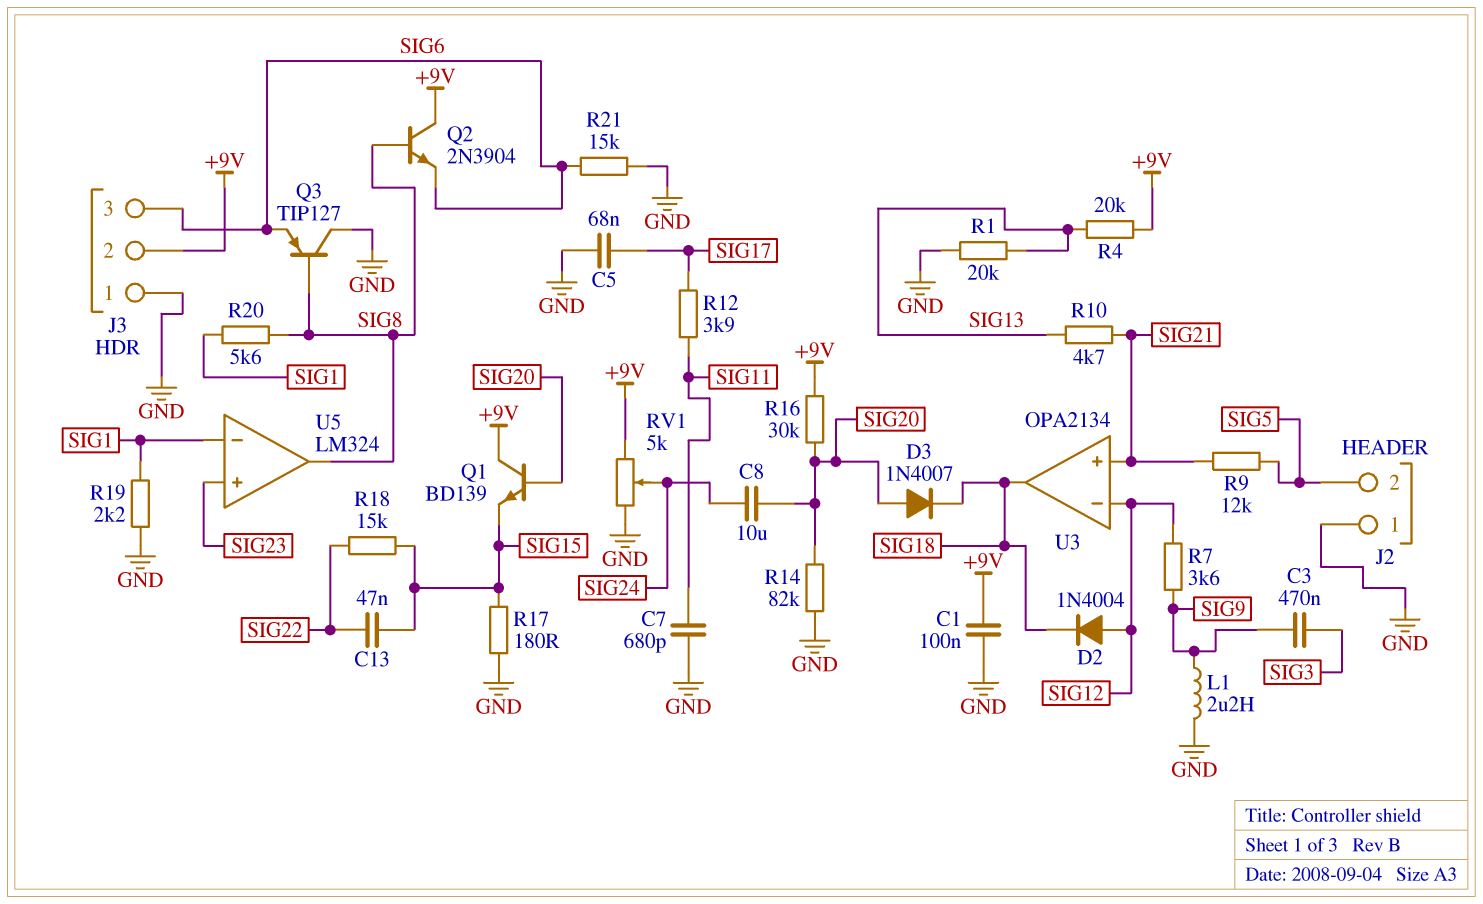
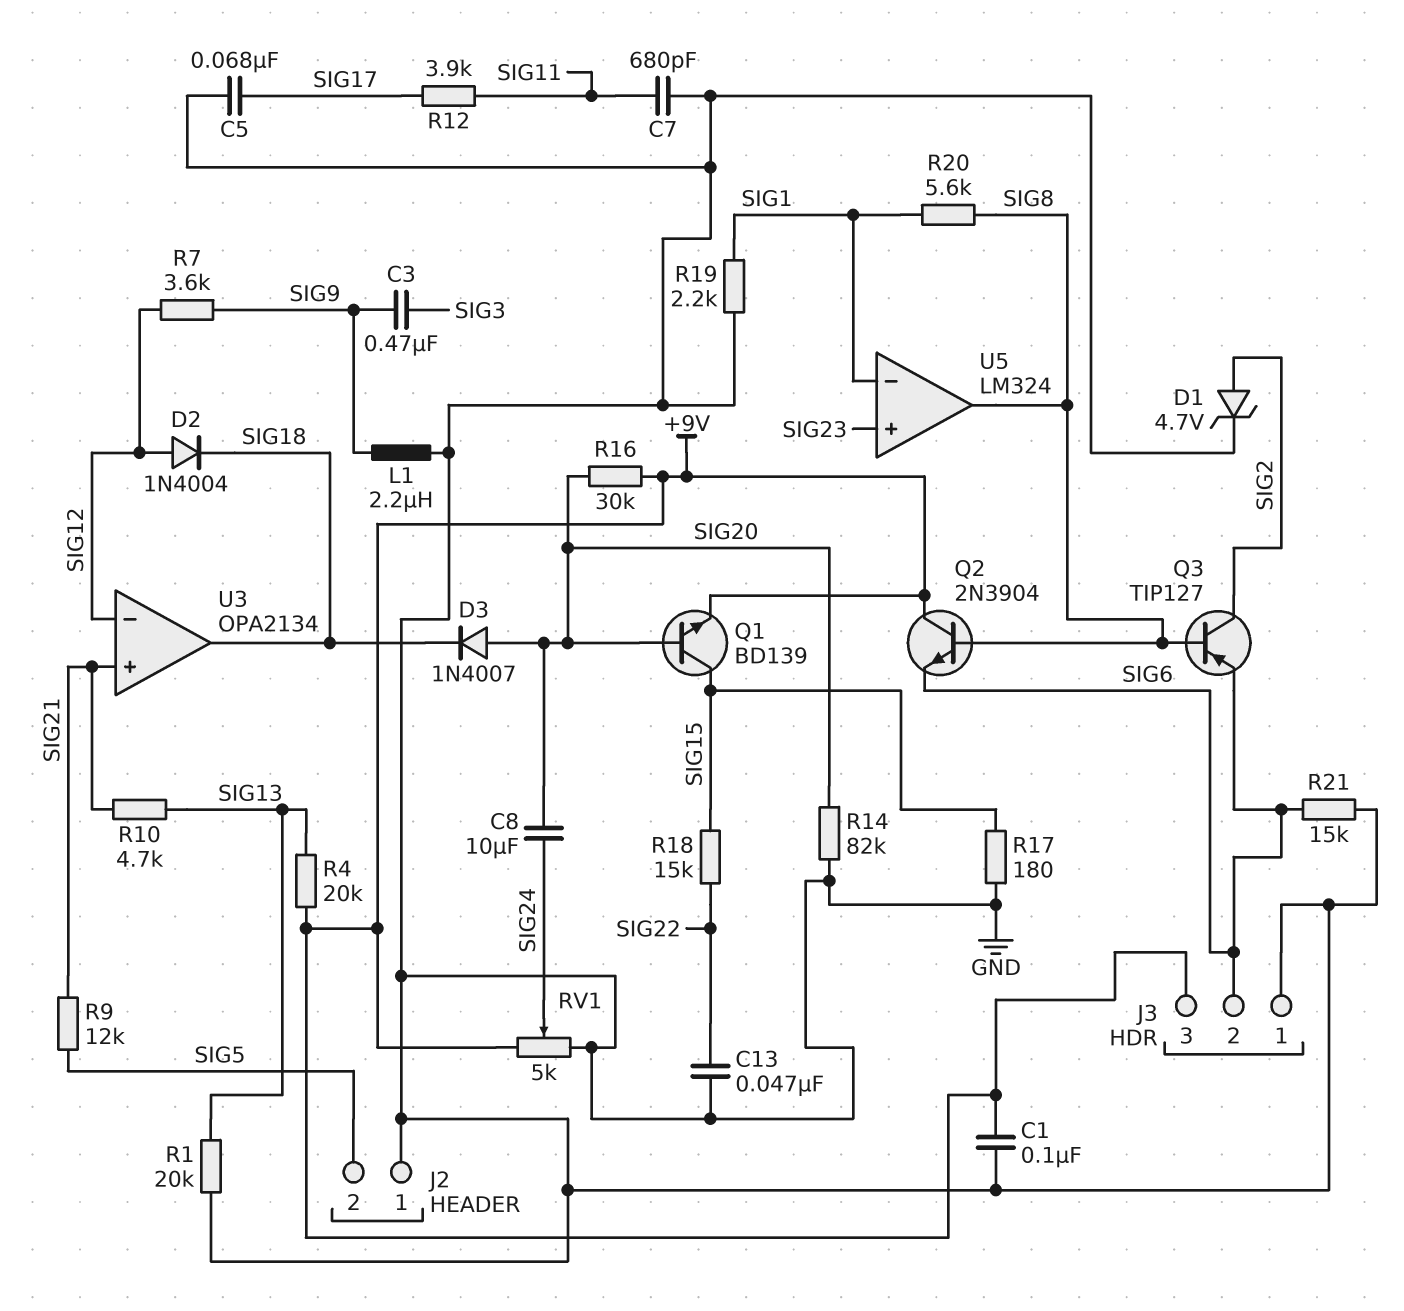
C13: 47nF (SIG15, SIG22) -> 47nF (GND, SIG22)
D1: none -> zener 4.7V (A SIG2, K GND)
J3 pin 2: +9V -> SIG6
J3 pin 3: SIG6 -> +9V
Q1: NPN BD139 (B SIG20, C +9V, E SIG15) -> NPN BD139 (B SIG20, C SIG15, E +9V)
Q3: PNP TIP127 (B SIG8, C GND, E SIG6) -> PNP TIP127 (B SIG8, C SIG2, E SIG6)

